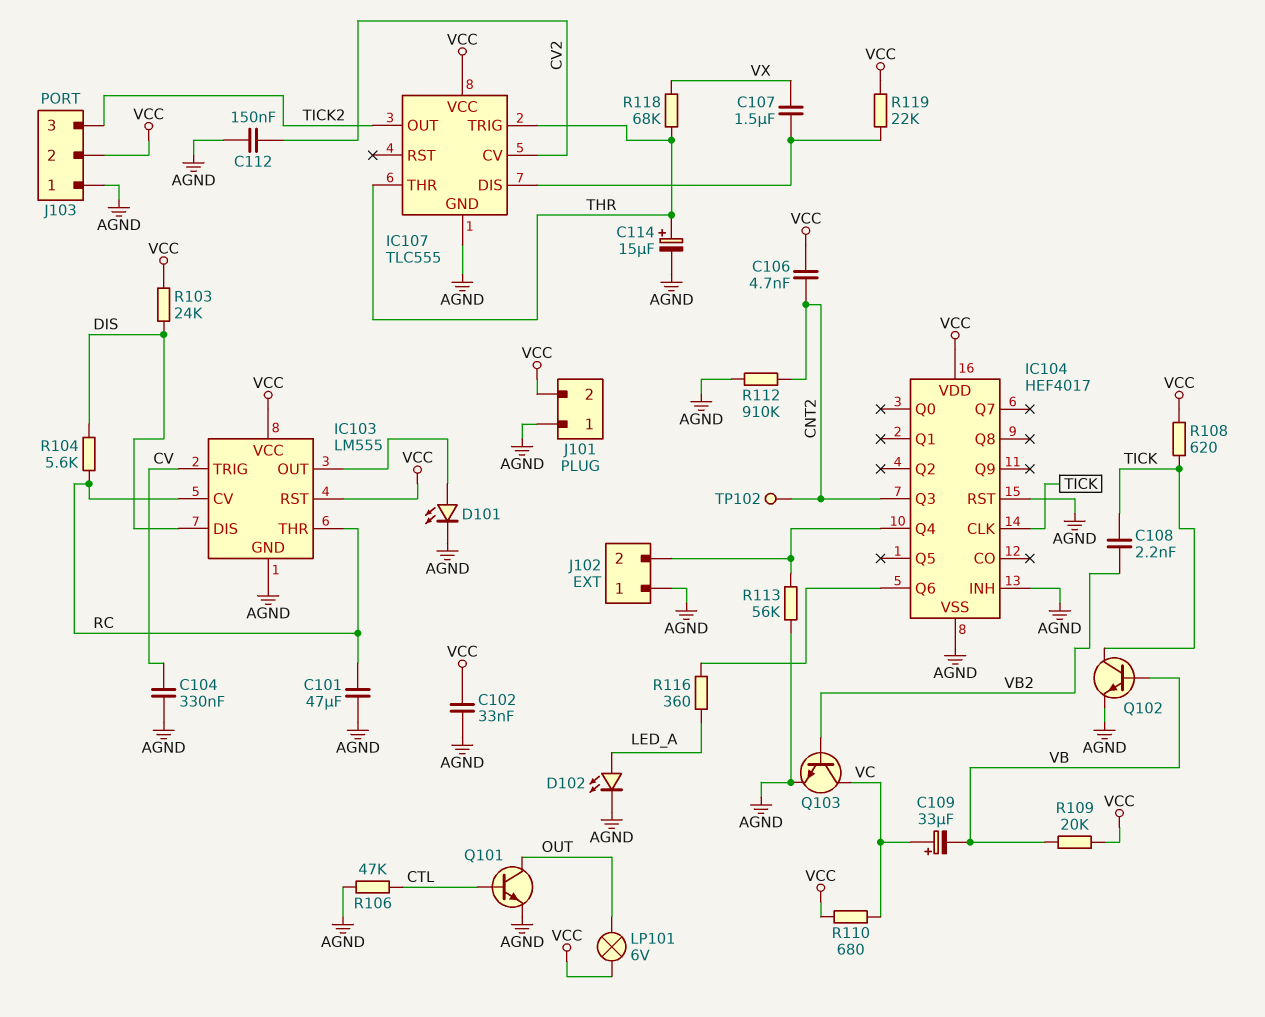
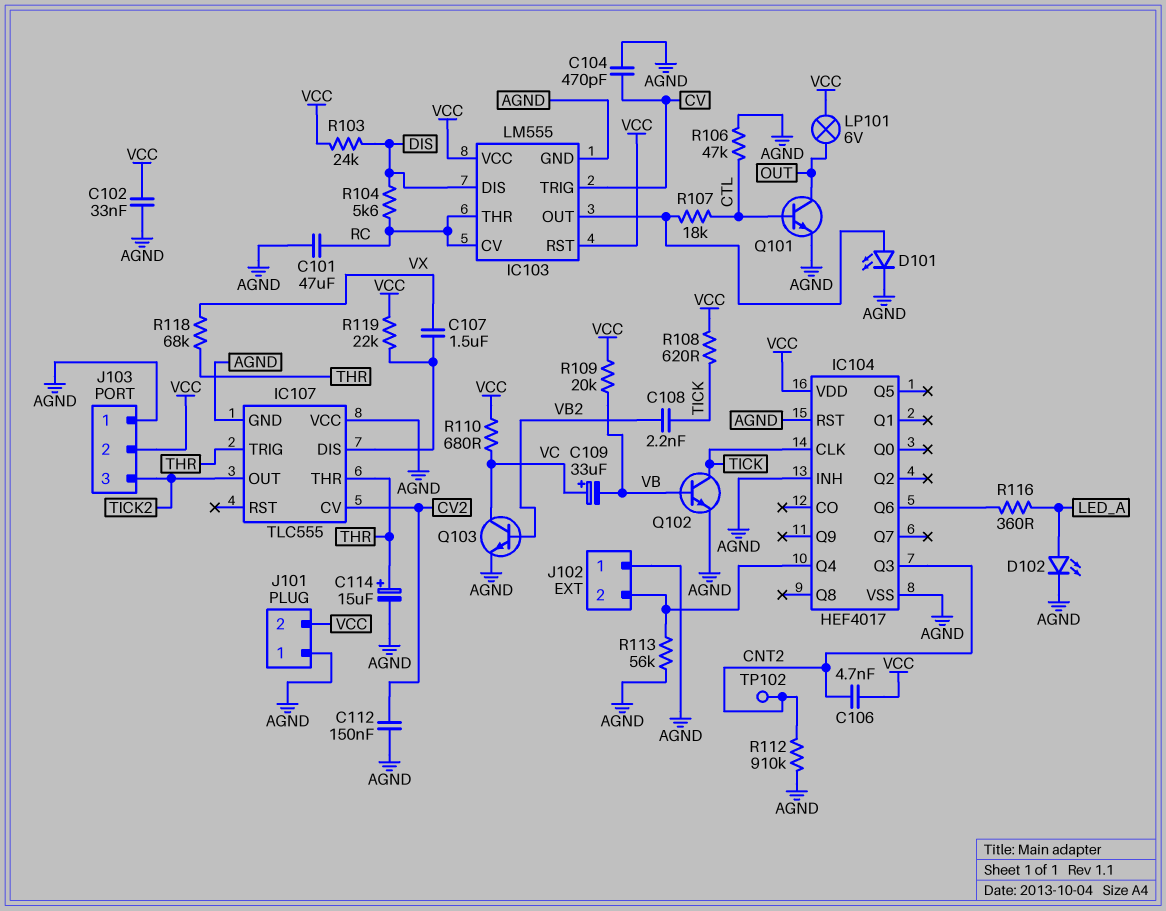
C104: 330nF (AGND, CV) -> 470pF (AGND, CV)
IC107 pin VCC: VCC -> AGND
R107: none -> 18k (CTL, IC103/OUT)

